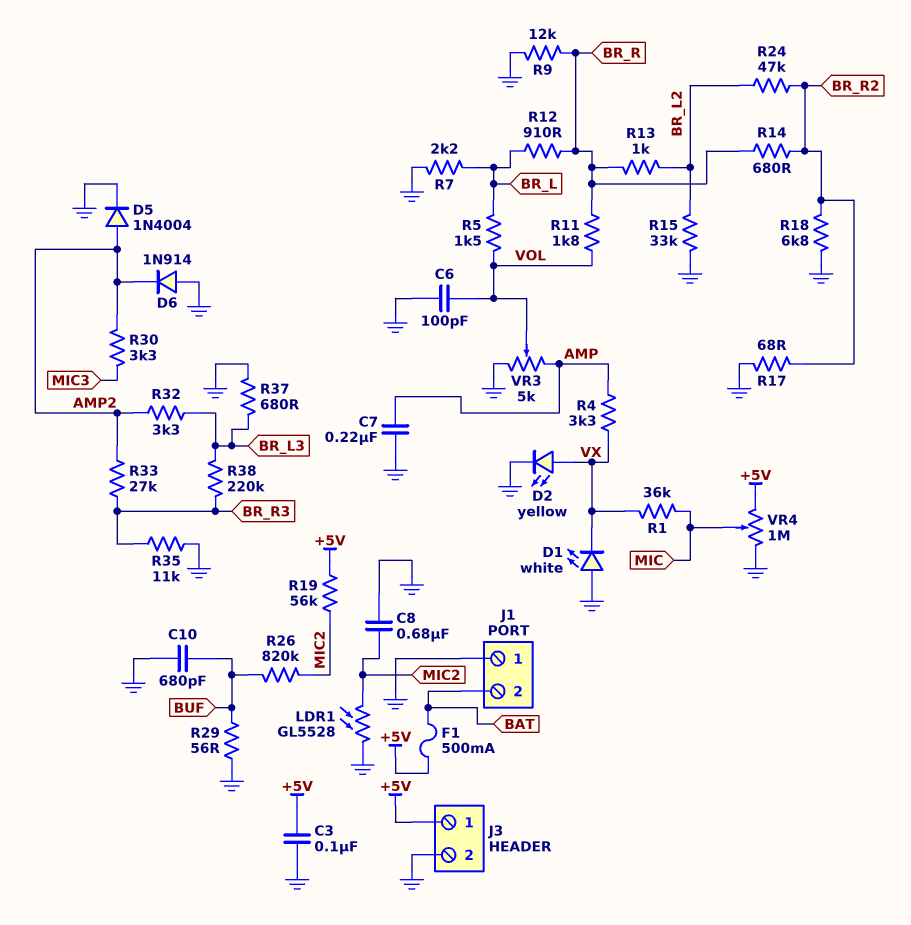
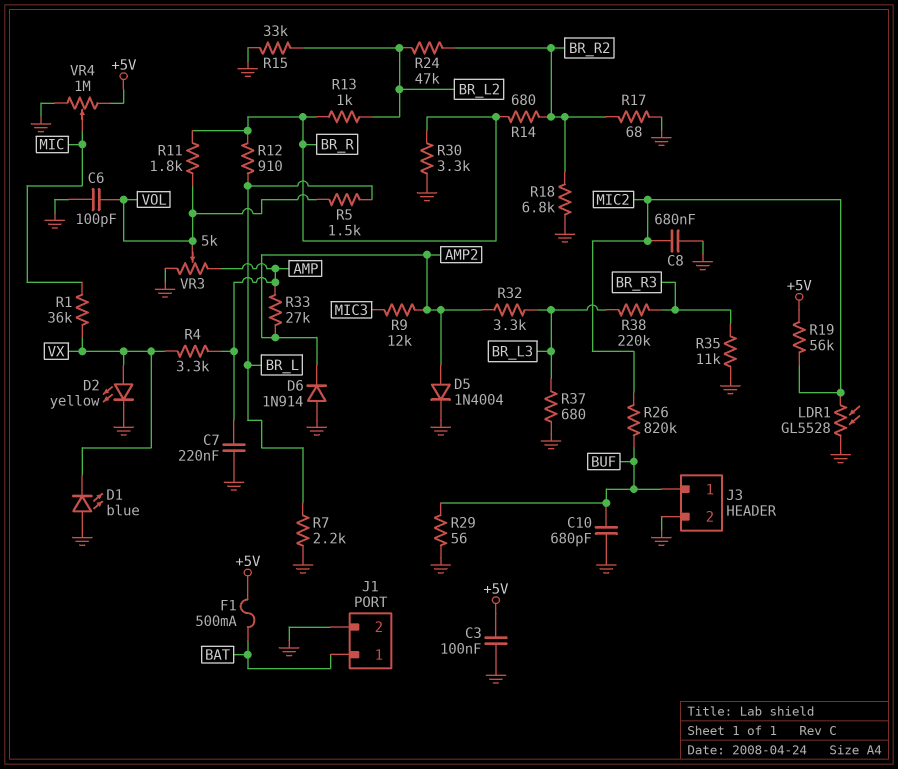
D1: LED white (A GND, K VX) -> LED blue (A GND, K VX)
J1 pin 1: GND -> BAT
J1 pin 2: BAT -> GND
J3 pin 1: +5V -> BUF
R9: 12k (BR_R, GND) -> 12k (AMP2, MIC3)
R30: 3.3k (AMP2, MIC3) -> 3.3k (BR_R, GND)
R33: 27k (AMP2, BR_R3) -> 27k (AMP, AMP2)

